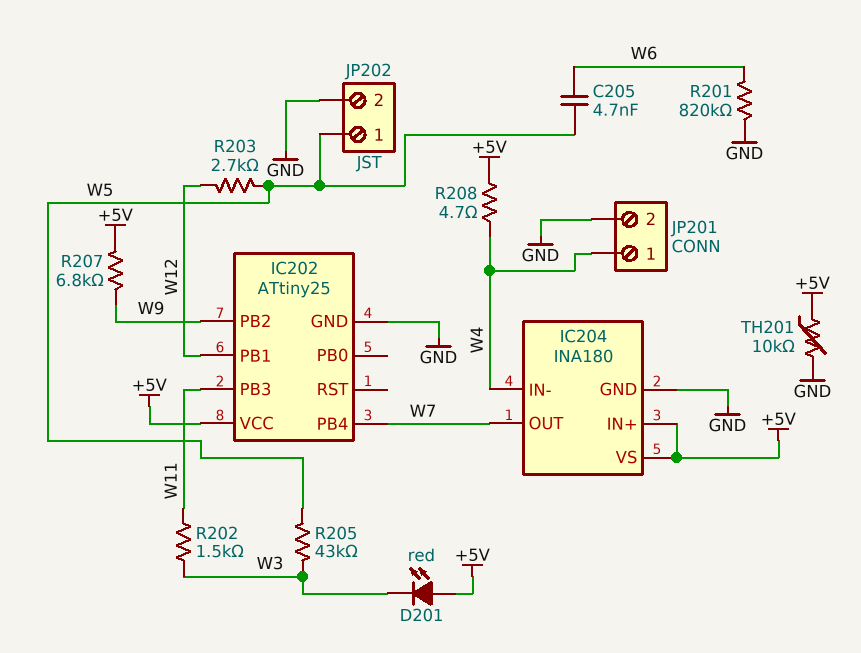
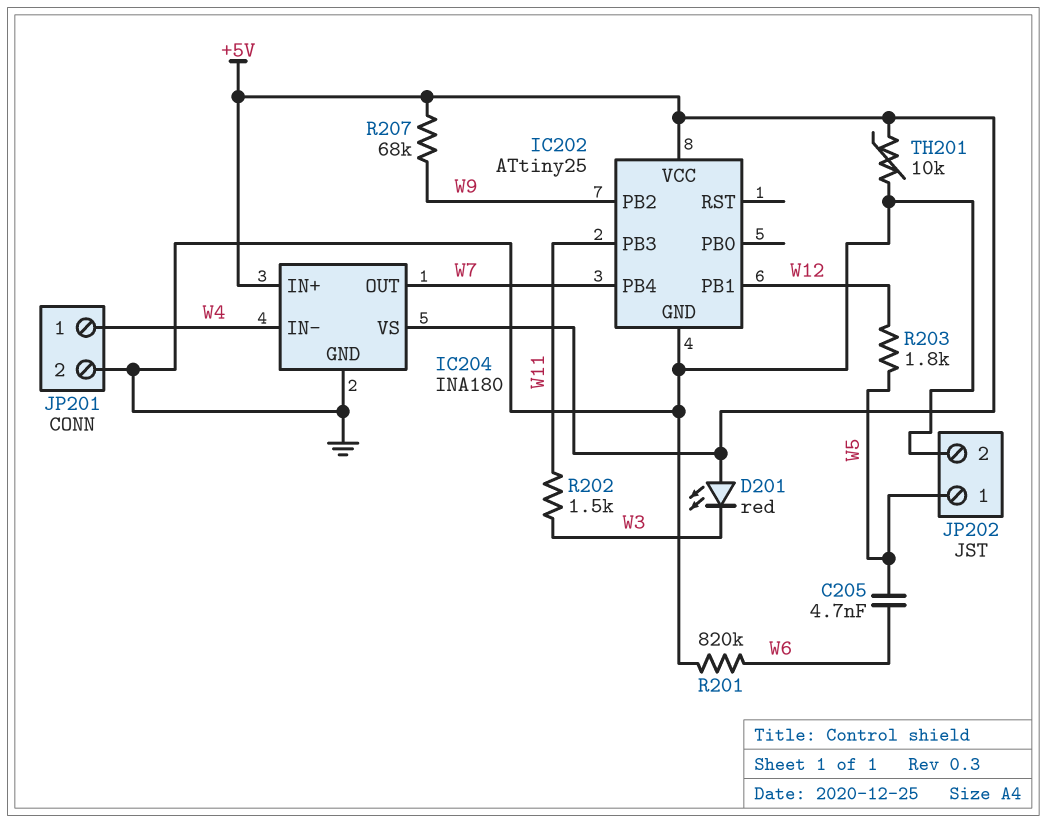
R203: 2.7k (W5, W12) -> 1.8k (W5, W12)
R205: 43k (W3, W5) -> none
R207: 6.8k (+5V, W9) -> 68k (+5V, W9)
R208: 4.7 (+5V, W4) -> none

